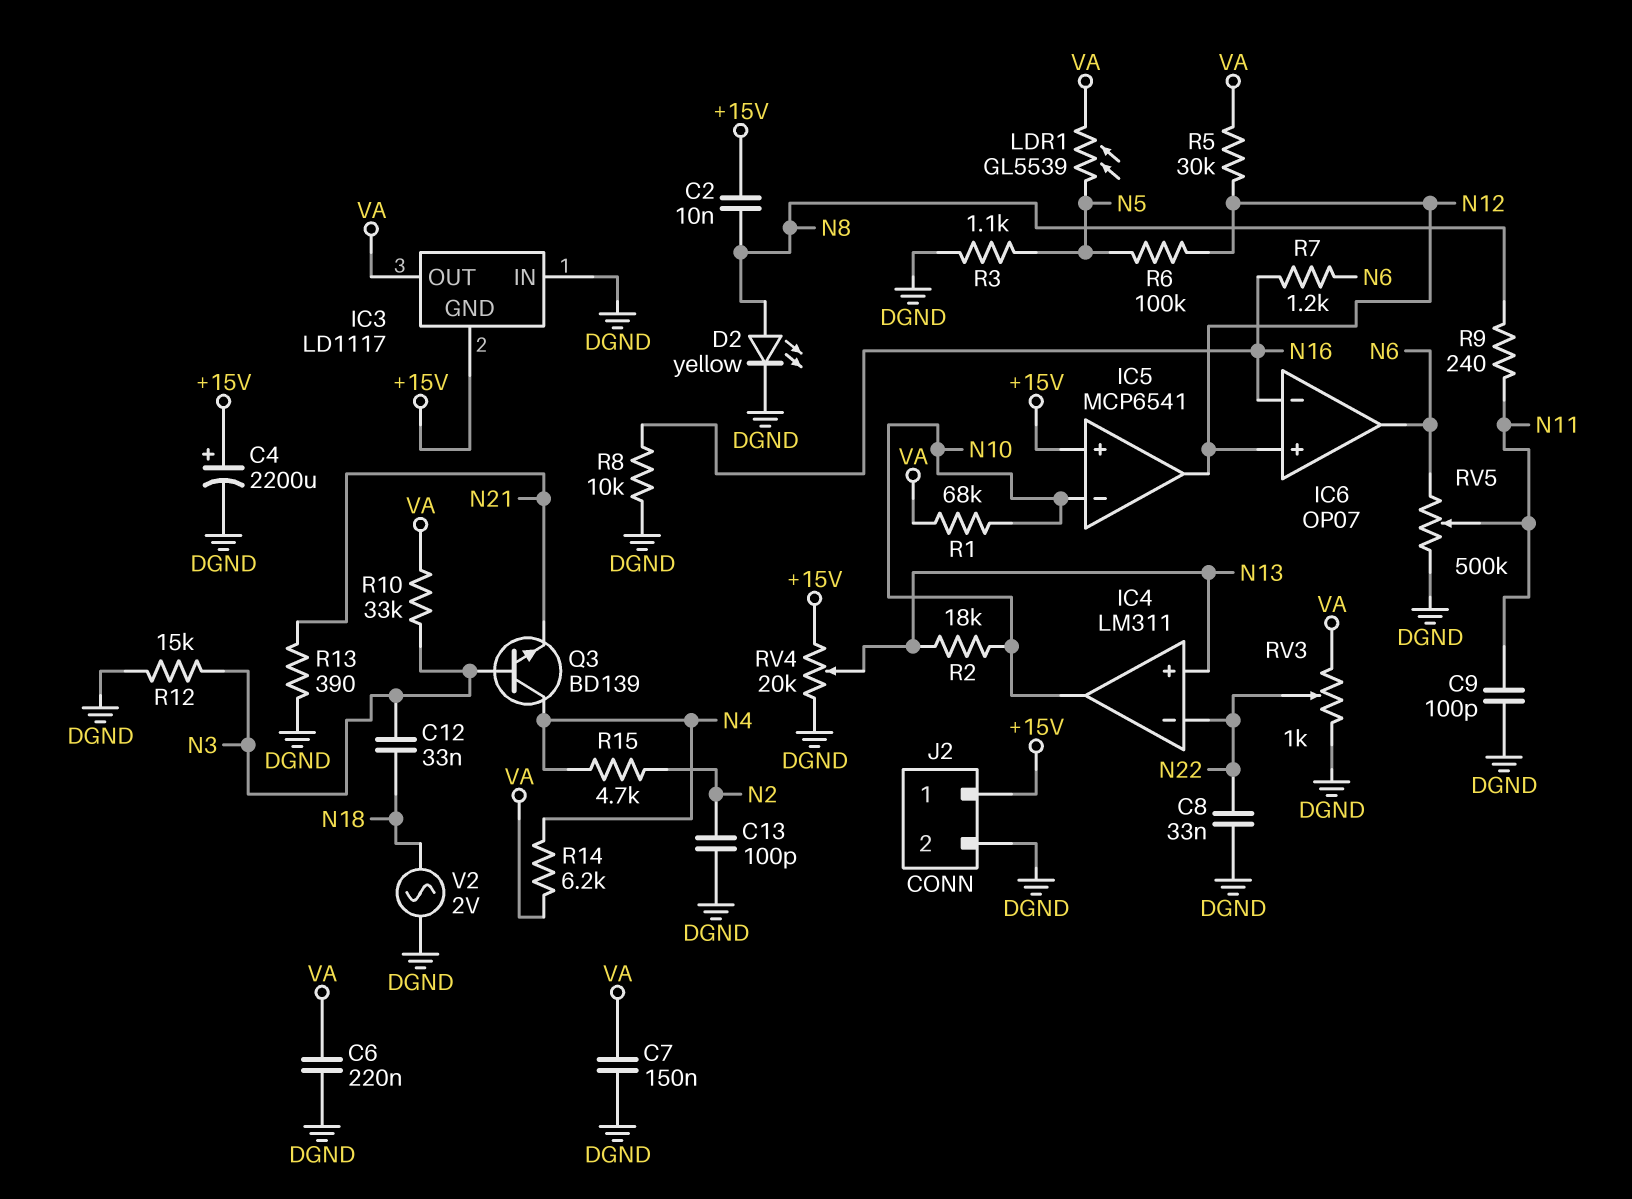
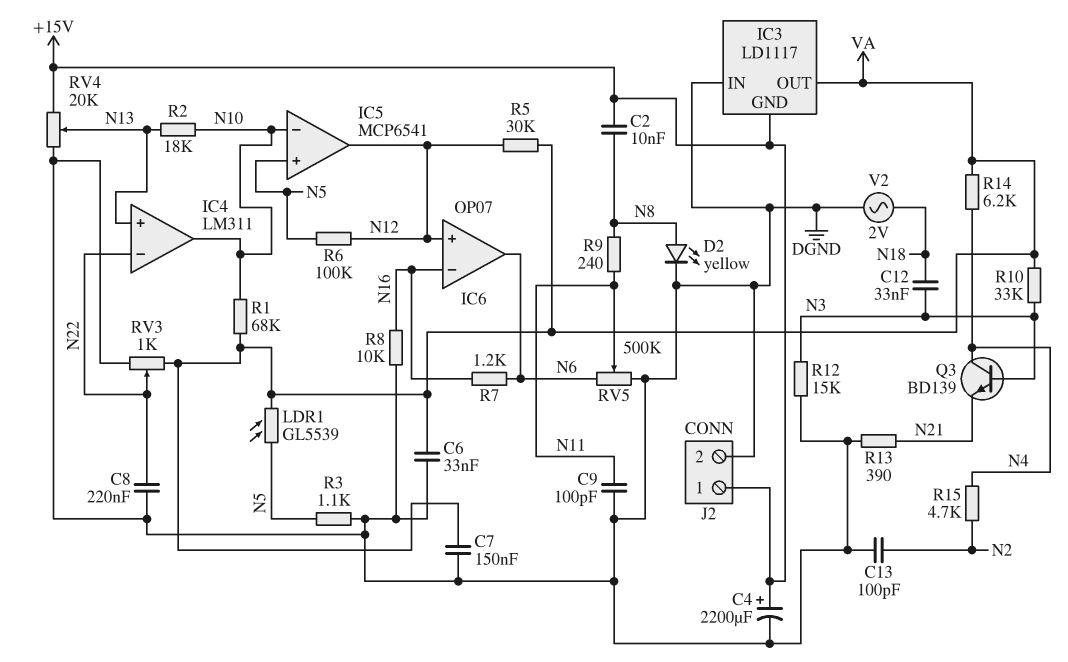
C6: 220nF (DGND, VA) -> 33nF (DGND, VA)
C8: 33nF (DGND, N22) -> 220nF (DGND, N22)
IC5 pin in+: +15V -> N5

